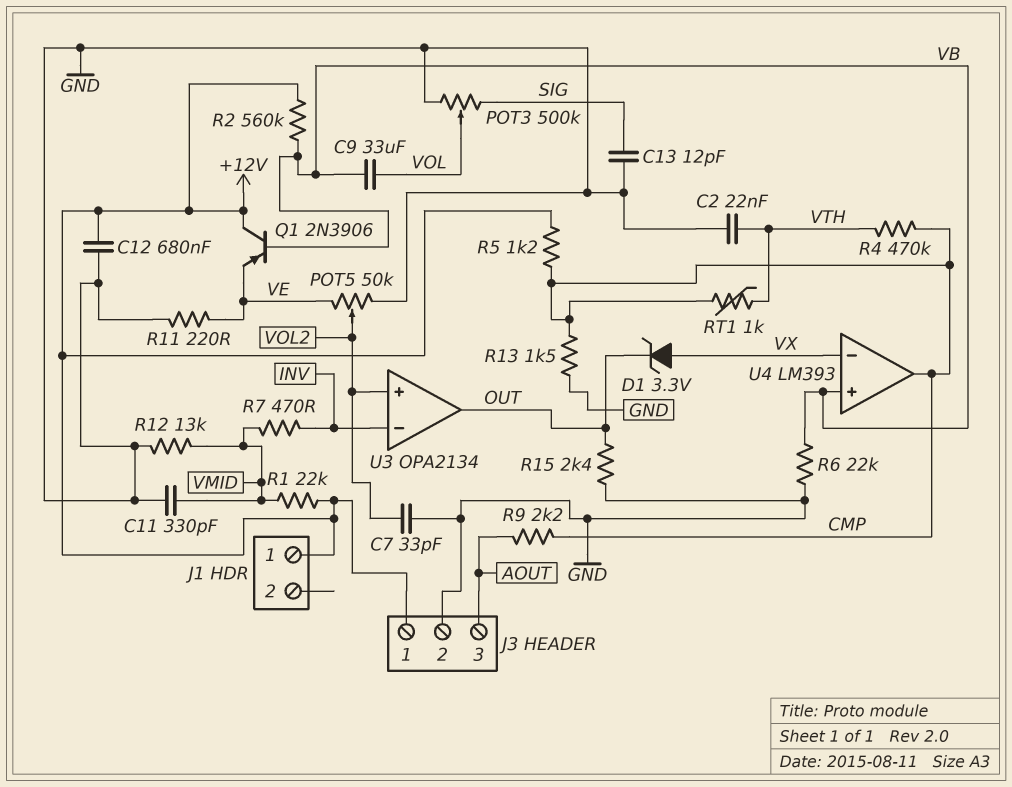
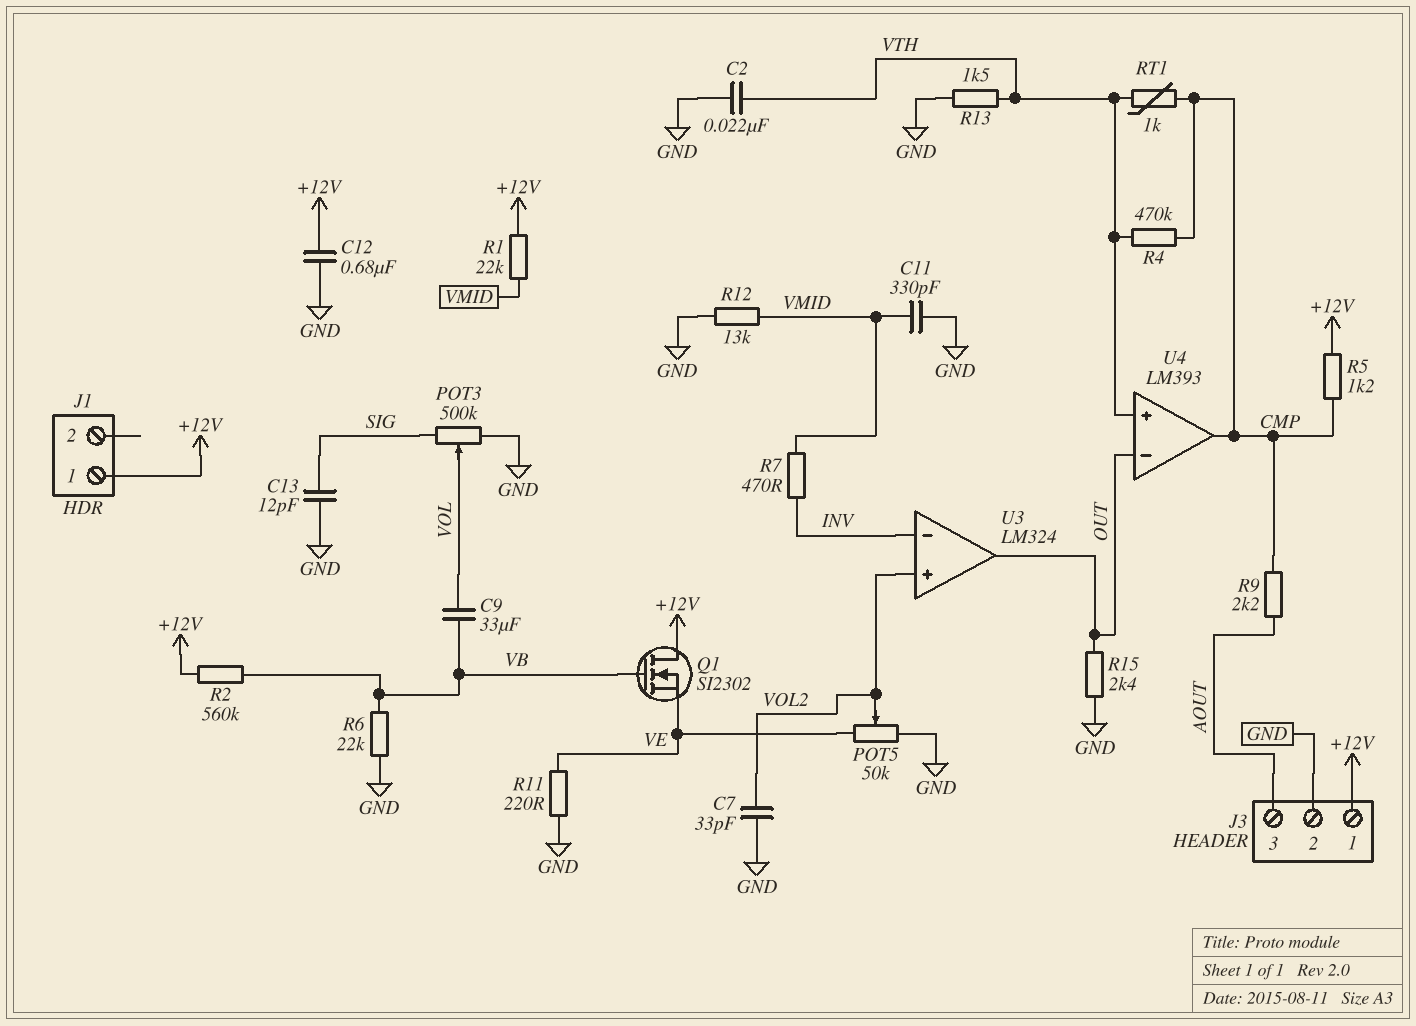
D1: zener 3.3V (A VX, K OUT) -> none
Q1: PNP 2N3906 (B VB, C +12V, E VE) -> NMOS SI2302 (G VB, D +12V, S VE)
R13: 1.5k (CMP, GND) -> 1.5k (GND, VTH)
U3: OPA2134 -> LM324
U4 pin in+: VB -> VTH
U4 pin in-: VX -> OUT

